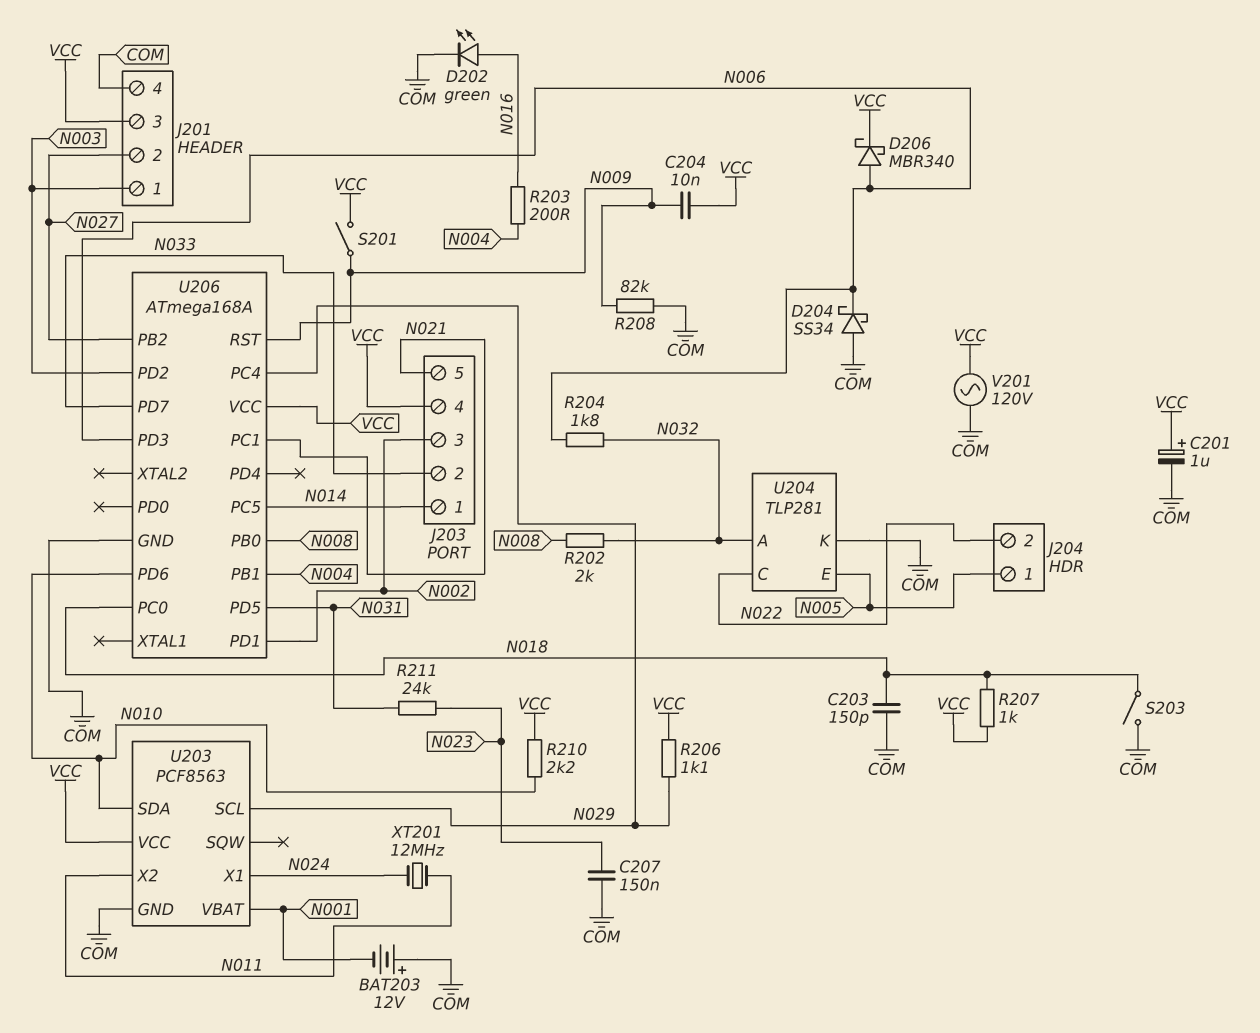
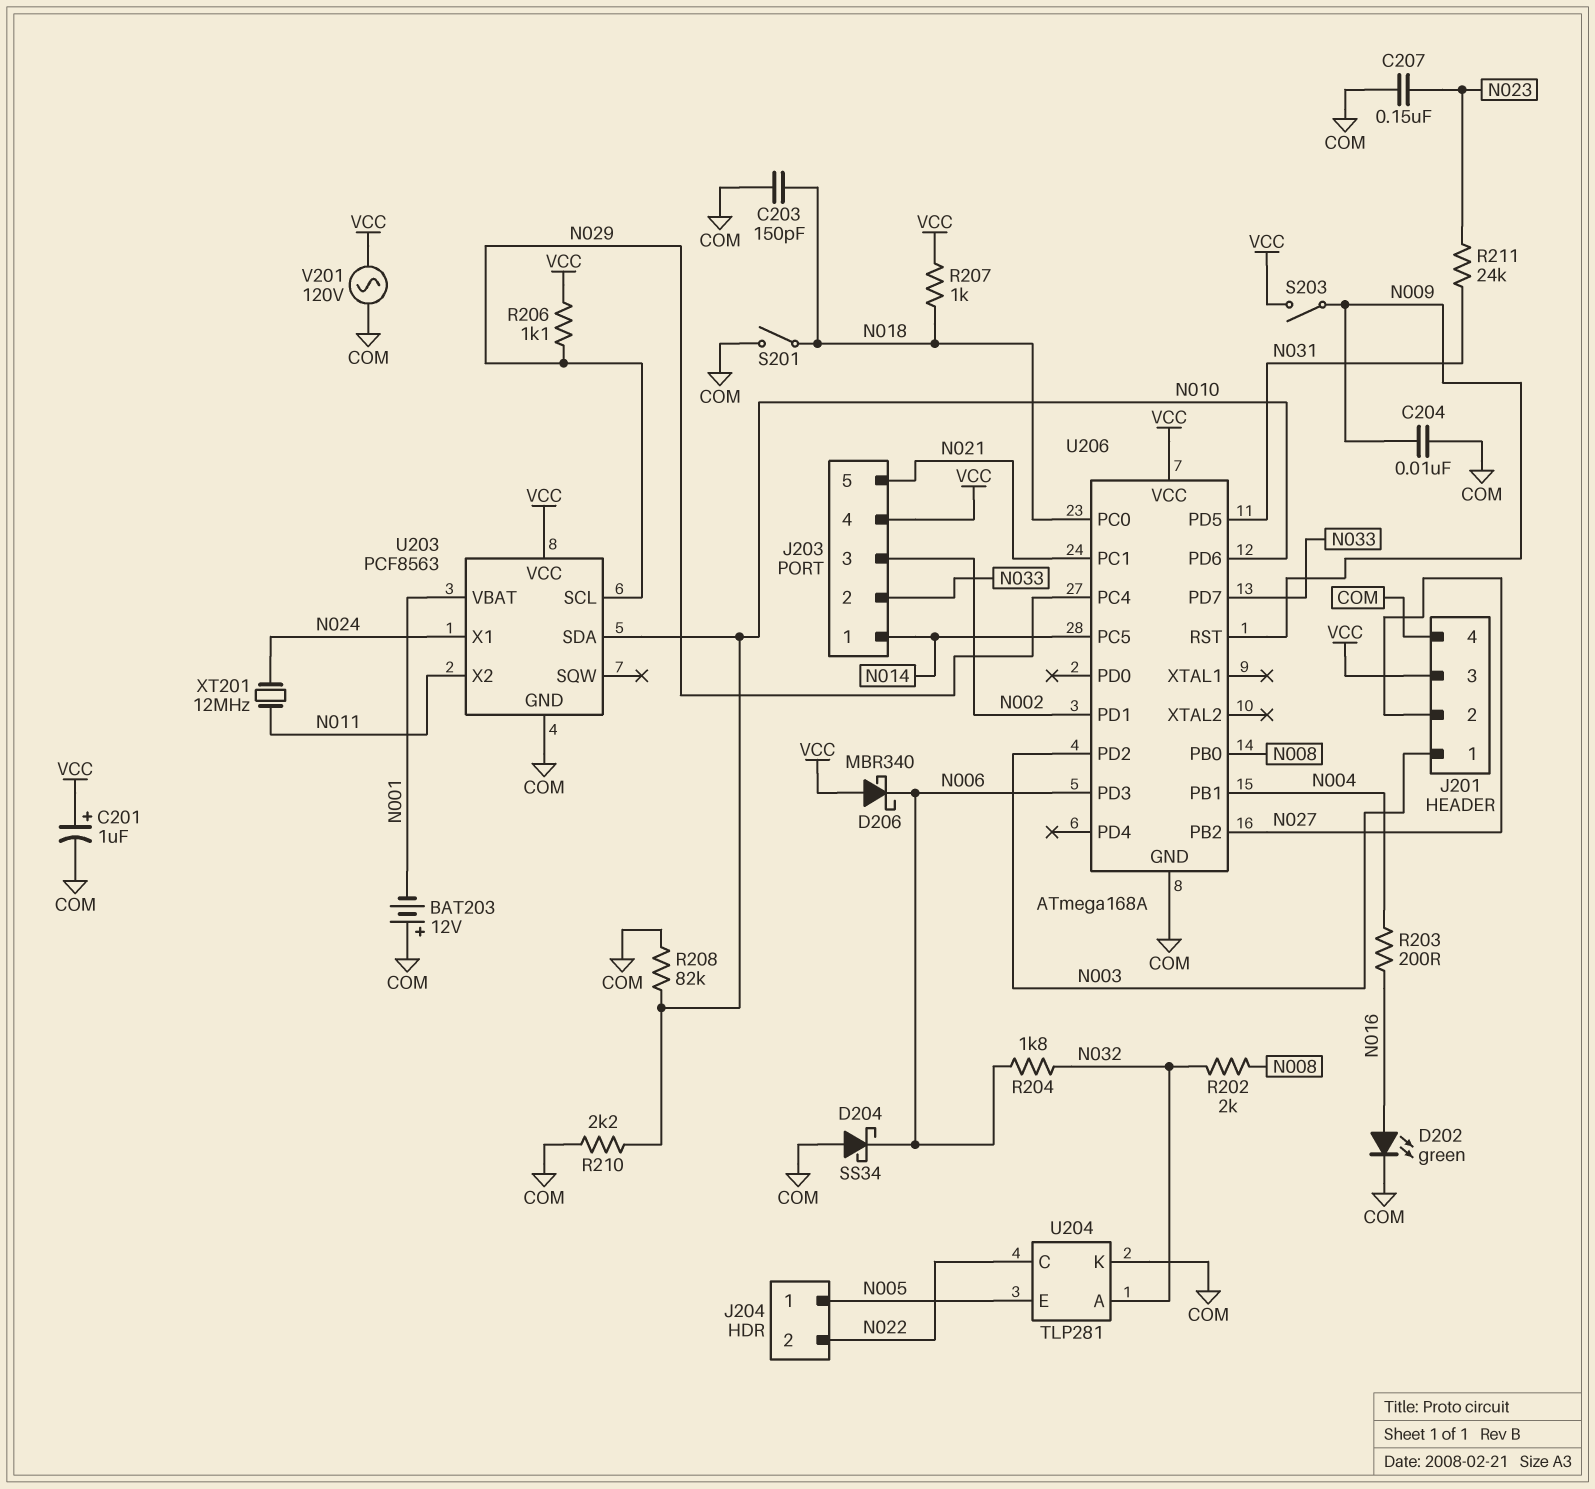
C204: 10nF (N009, VCC) -> 10nF (COM, N009)
D206: schottky MBR340 (A N006, K VCC) -> schottky MBR340 (A VCC, K N006)
R208: 82k (COM, N009) -> 82k (COM, N010)
R210: 2.2k (N010, VCC) -> 2.2k (COM, N010)
S201: switch (N009, VCC) -> switch (COM, N018)
S203: switch (COM, N018) -> switch (N009, VCC)

